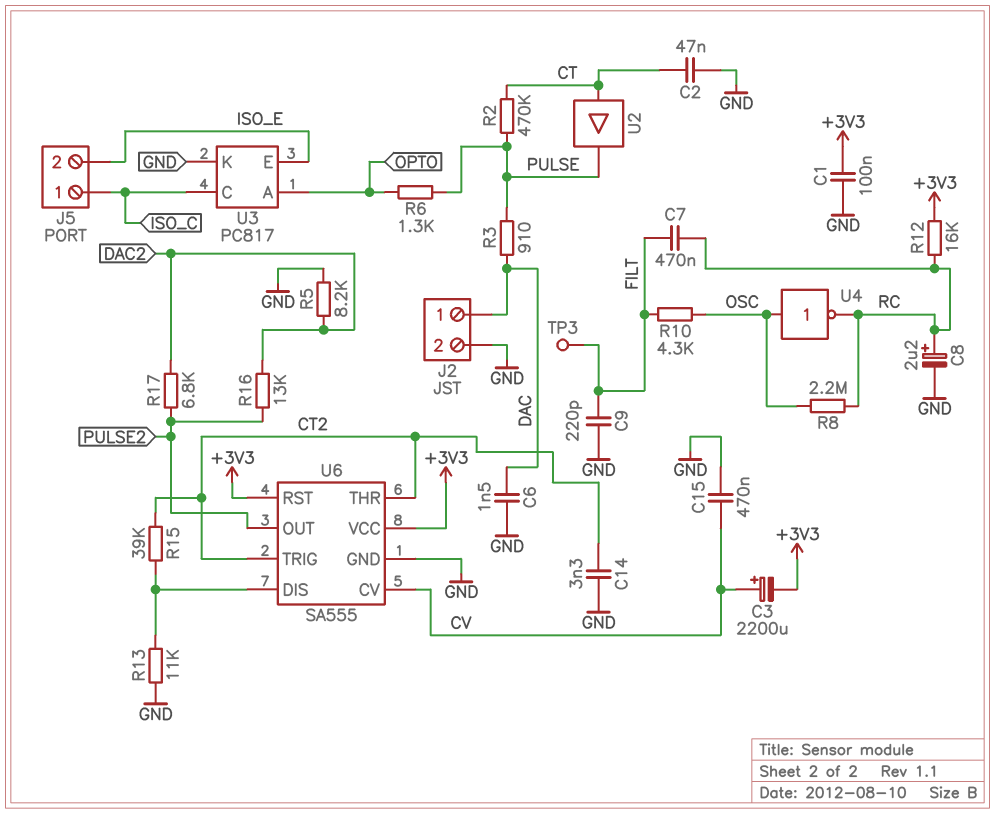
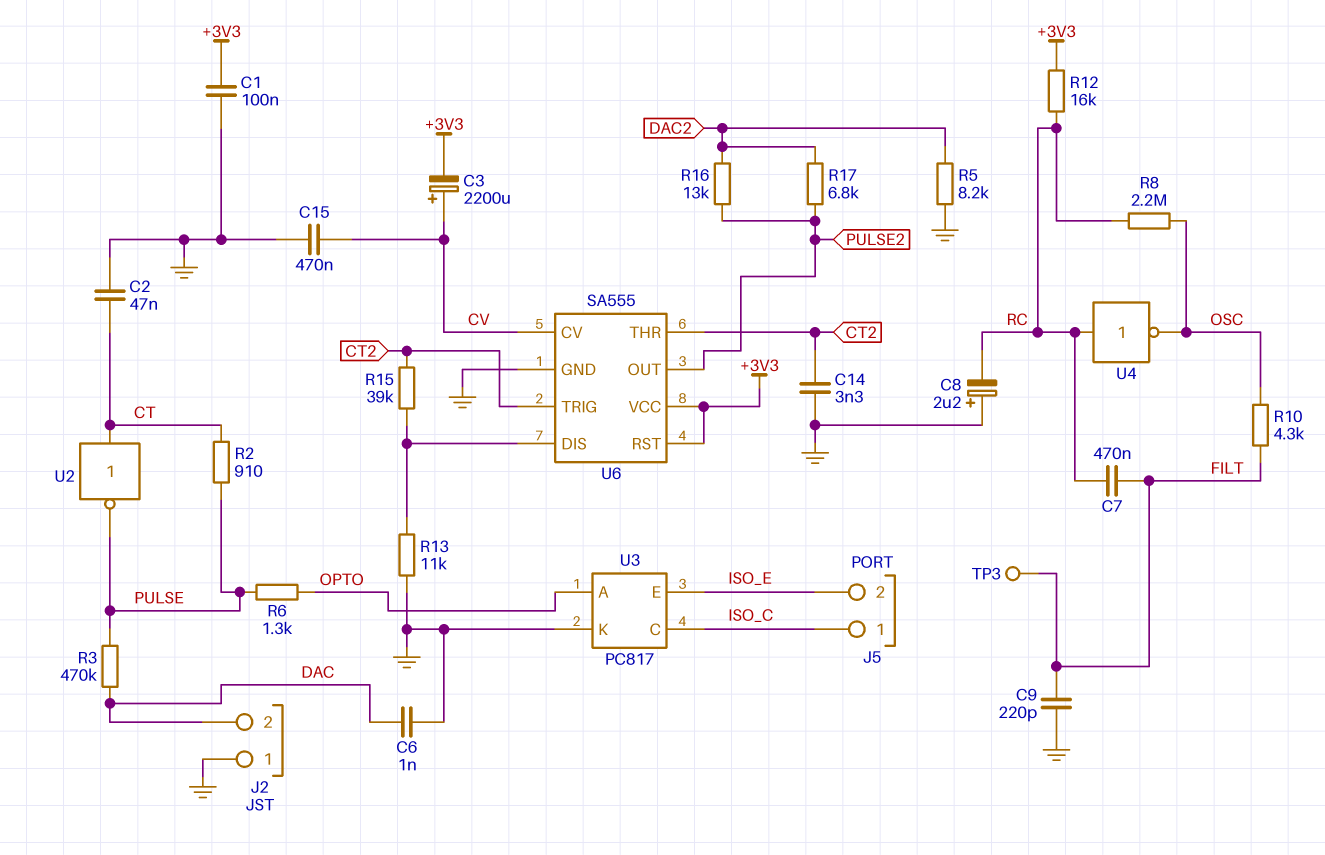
C6: 1.5nF (DAC, GND) -> 1nF (DAC, GND)
C8: 2.2uF (plus RC, minus GND) -> 2.2uF (plus GND, minus RC)
J2 pin 1: DAC -> GND
J2 pin 2: GND -> DAC
R2: 470k (CT, PULSE) -> 910 (CT, PULSE)
R3: 910 (DAC, PULSE) -> 470k (DAC, PULSE)
U2: buffer (in CT, out PULSE) -> NOT (in CT, out PULSE)
U4: NOT (in OSC, out RC) -> NOT (in RC, out OSC)

